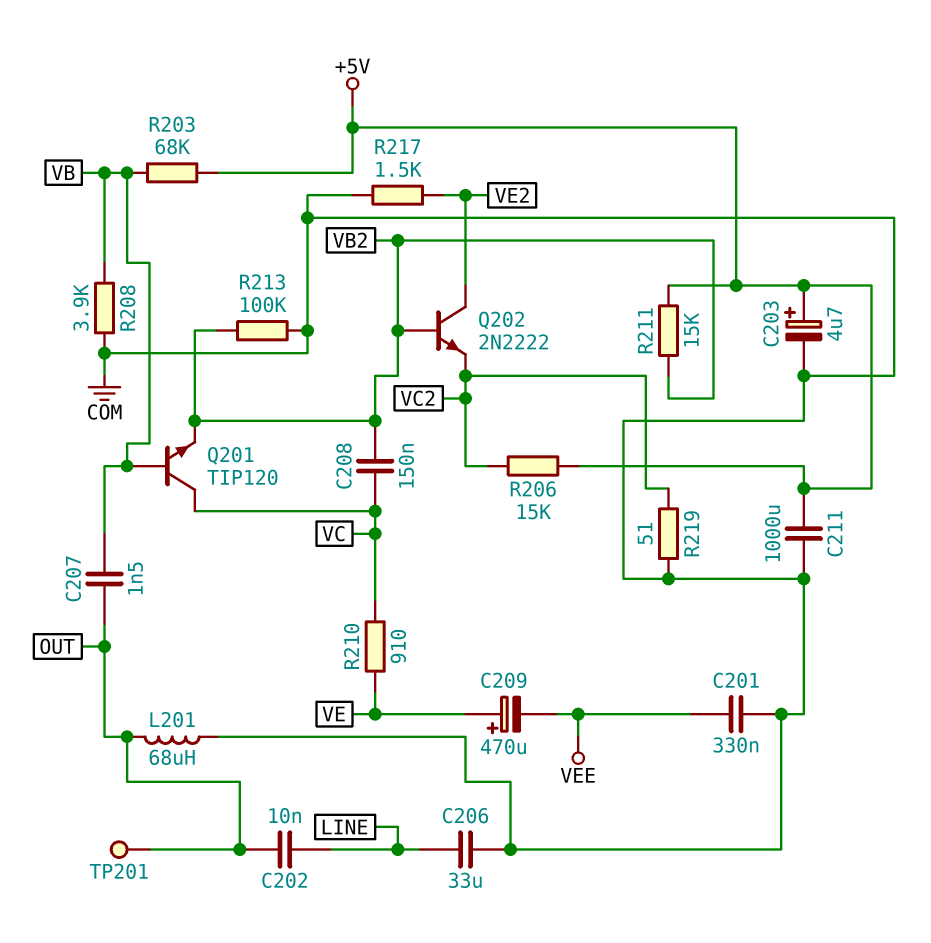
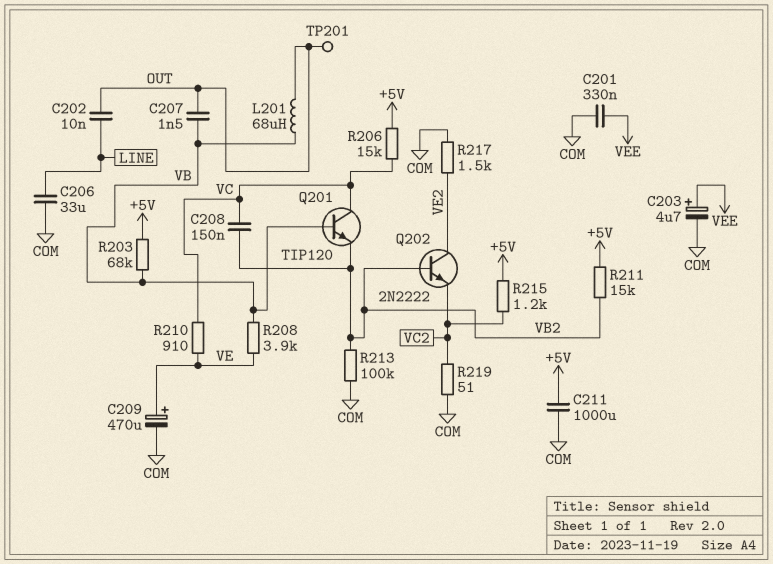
C203: 4.7uF (plus +5V, minus COM) -> 4.7uF (plus VEE, minus COM)
C209: 470uF (plus VE, minus VEE) -> 470uF (plus VE, minus COM)
L201: 68uH (COM, OUT) -> 68uH (OUT, VB)
R206: 15k (+5V, VC2) -> 15k (+5V, VC)
R208: 3.9k (COM, VB) -> 3.9k (VB, VE)
R215: none -> 1.2k (+5V, VC2)

